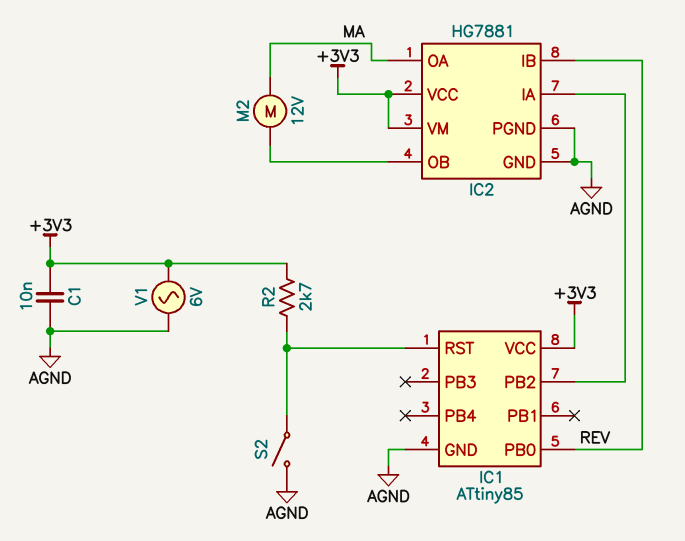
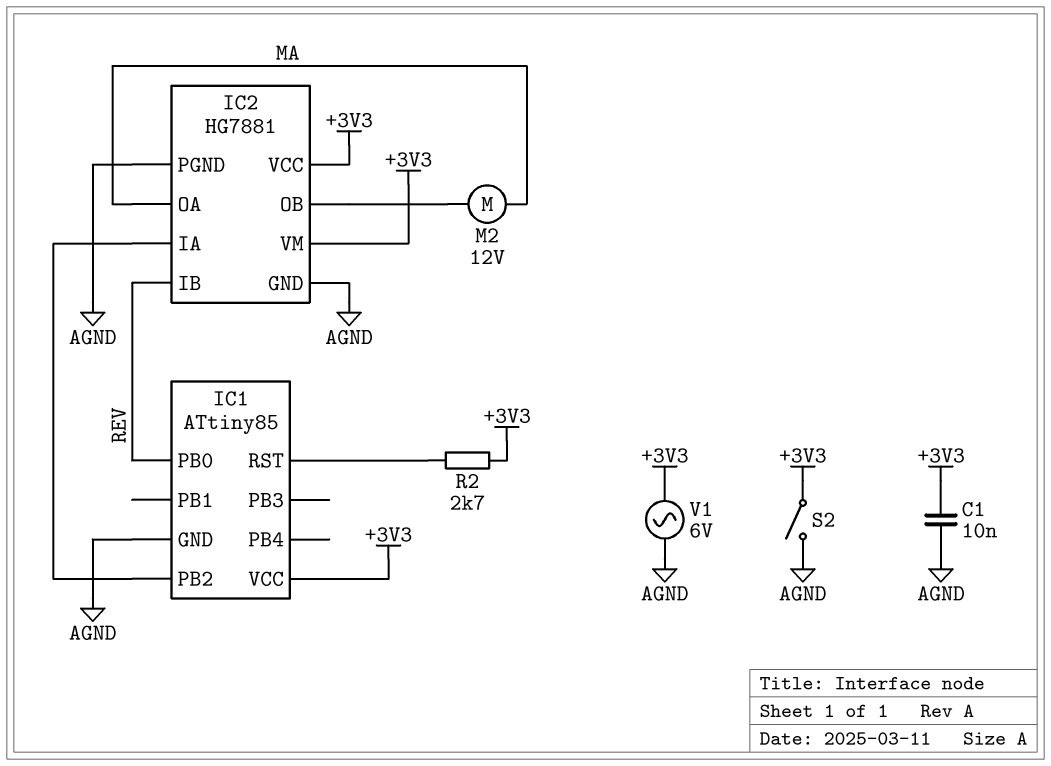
S2: switch (AGND, IC1/RST) -> switch (+3V3, AGND)

